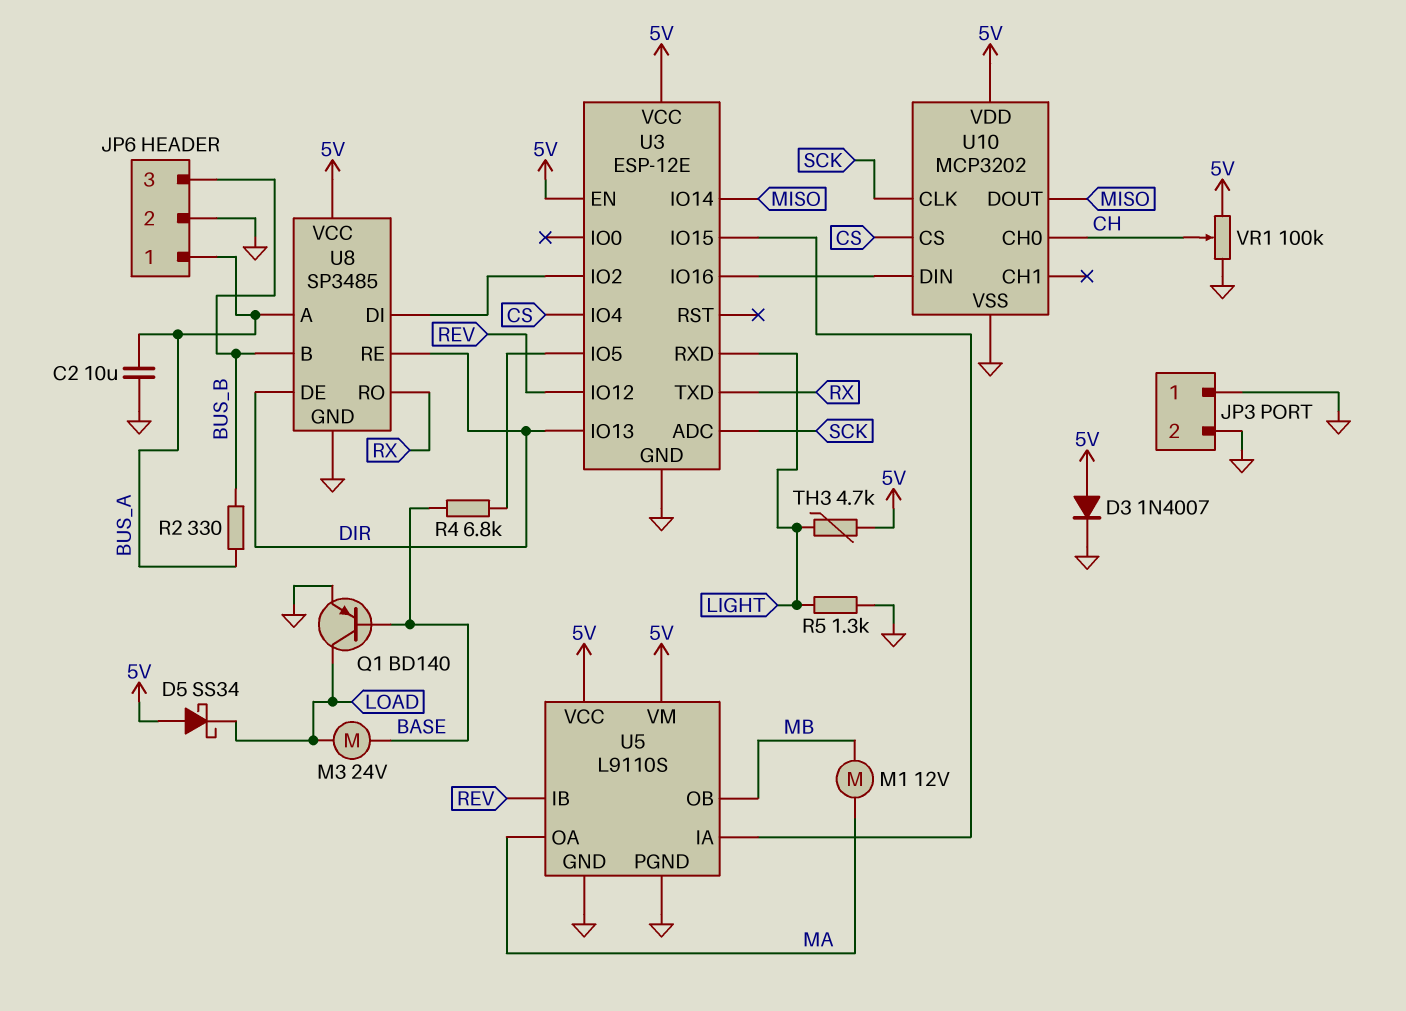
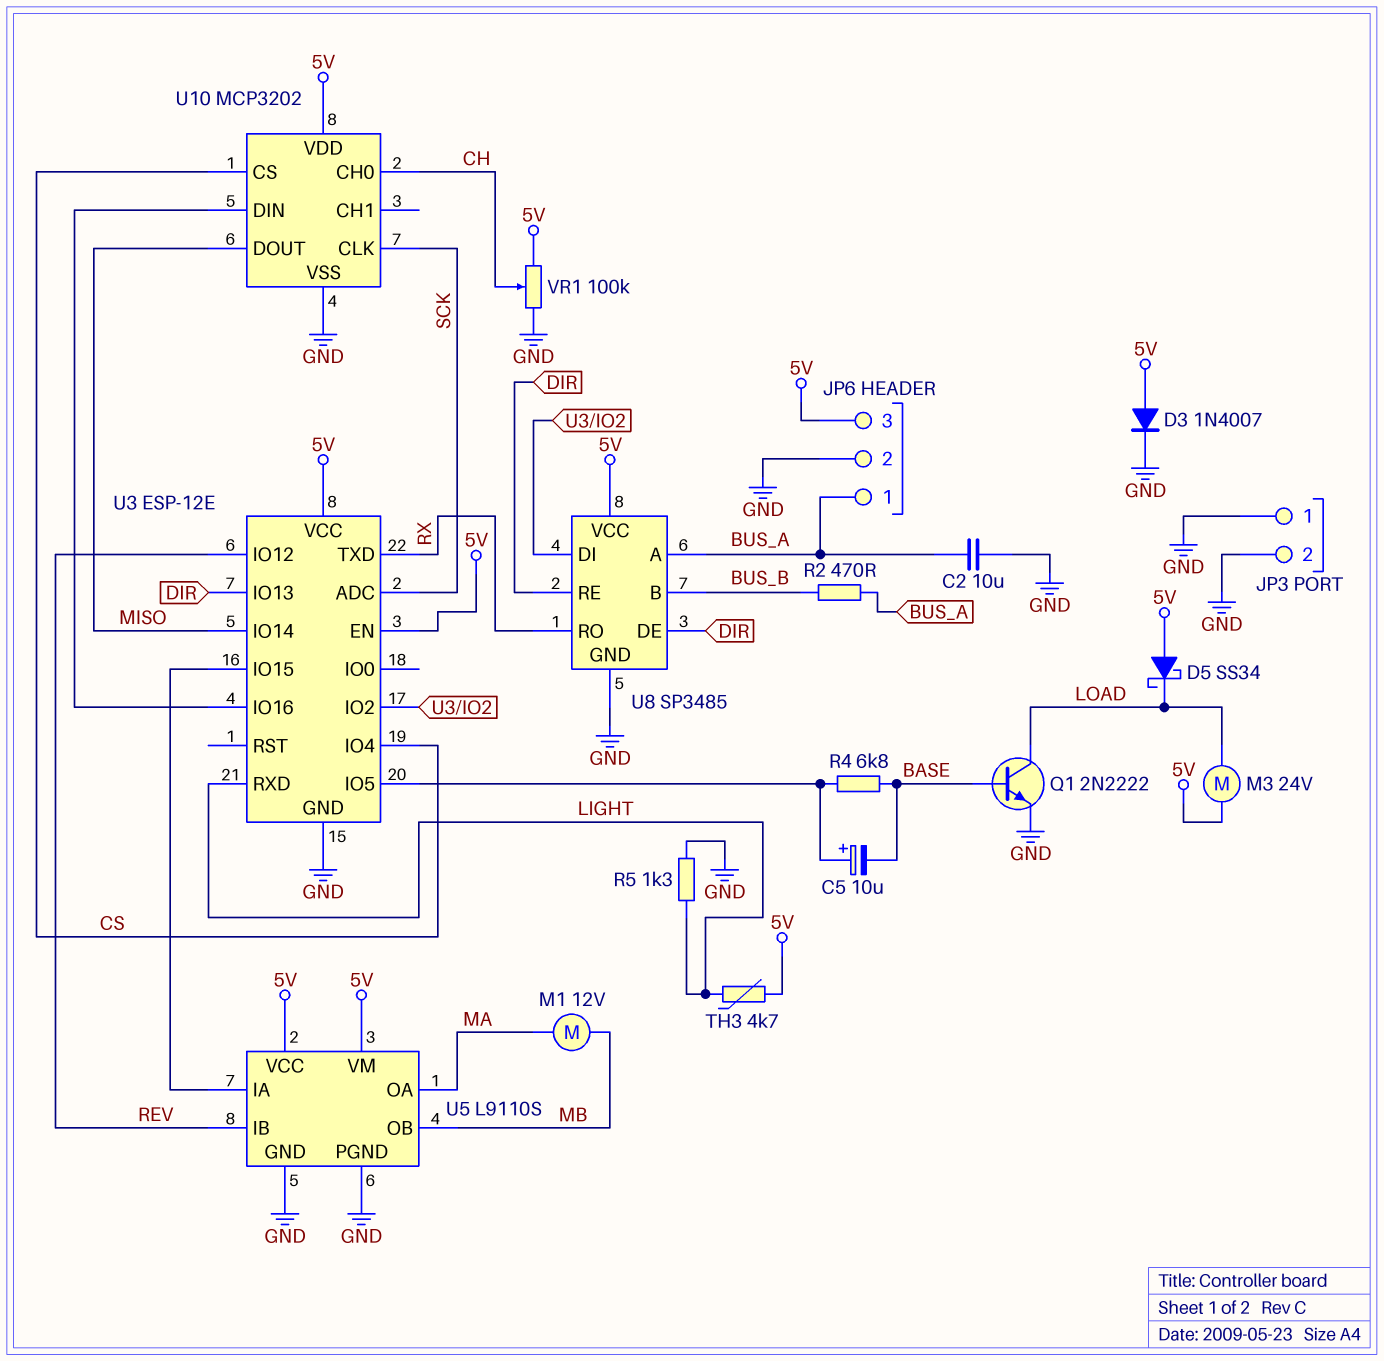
C5: none -> 10uF (plus U3/IO5, minus BASE)
JP6 pin 3: BUS_B -> 5V
M3: motor 24V (BASE, LOAD) -> motor 24V (5V, LOAD)
Q1: PNP BD140 (B BASE, C LOAD, E GND) -> NPN 2N2222 (B BASE, C LOAD, E GND)
R2: 330 (BUS_A, BUS_B) -> 470 (BUS_A, BUS_B)

